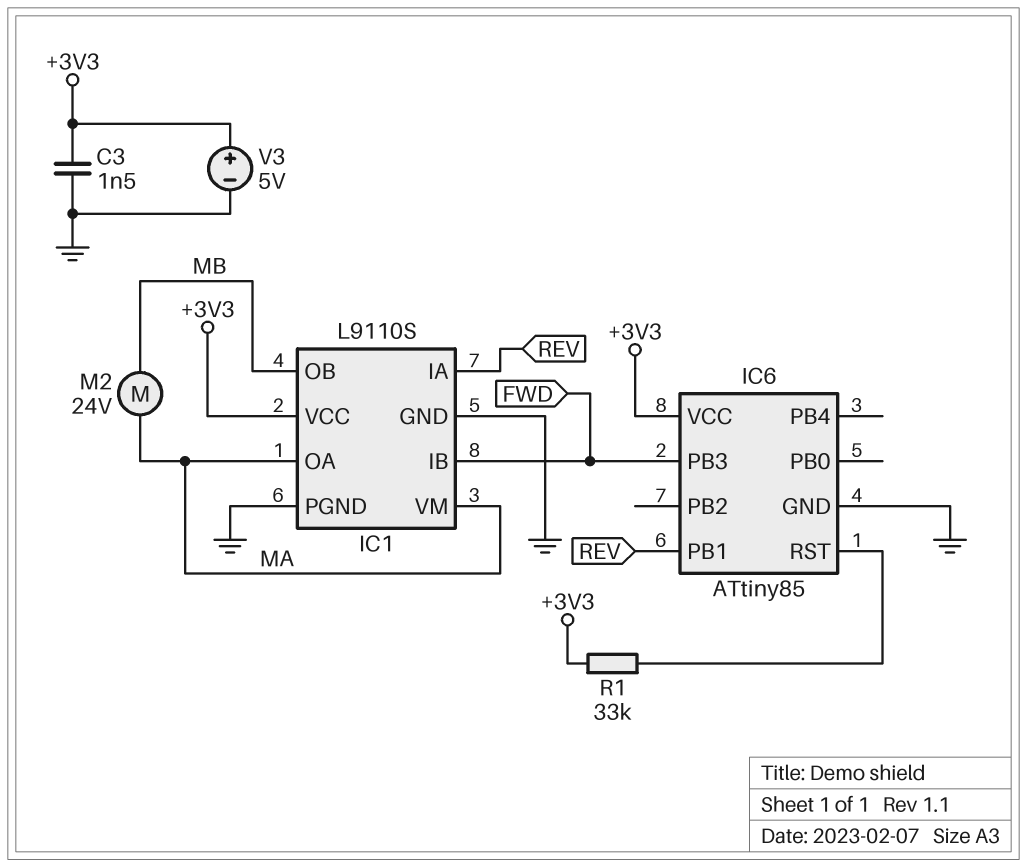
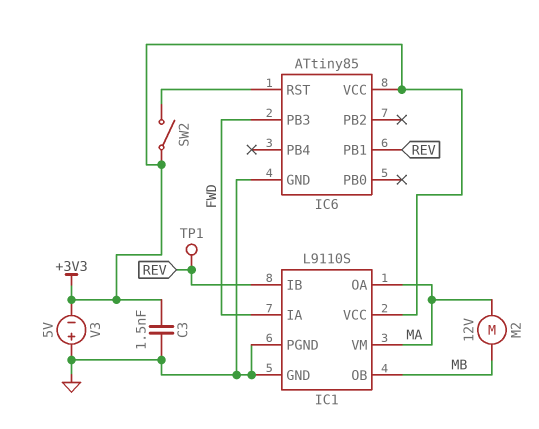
IC1 pin IA: REV -> FWD
IC1 pin IB: FWD -> REV
M2: motor 24V (MA, MB) -> motor 12V (MA, MB)
R1: 33k (+3V3, IC6/RST) -> none
SW2: none -> switch (+3V3, IC6/RST)
TP1: none -> test point (REV)
V3: 5V (plus +3V3, minus GND) -> 5V (plus GND, minus +3V3)

